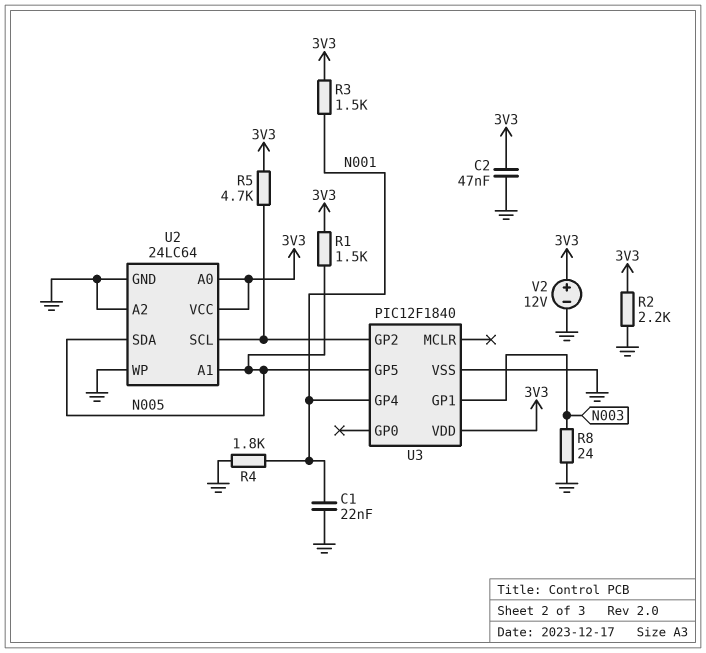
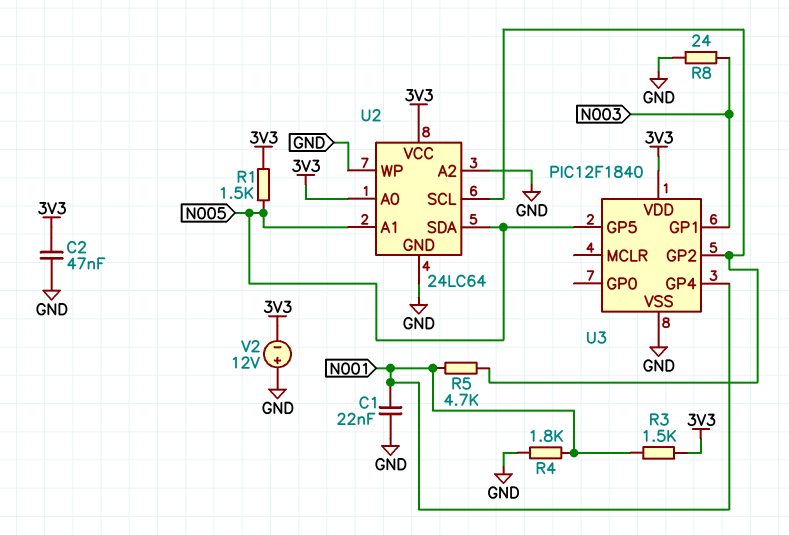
R2: 2.2k (3V3, GND) -> none
R5: 4.7k (3V3, U2/SCL) -> 4.7k (N001, U2/SCL)
V2: 12V (plus 3V3, minus GND) -> 12V (plus GND, minus 3V3)

